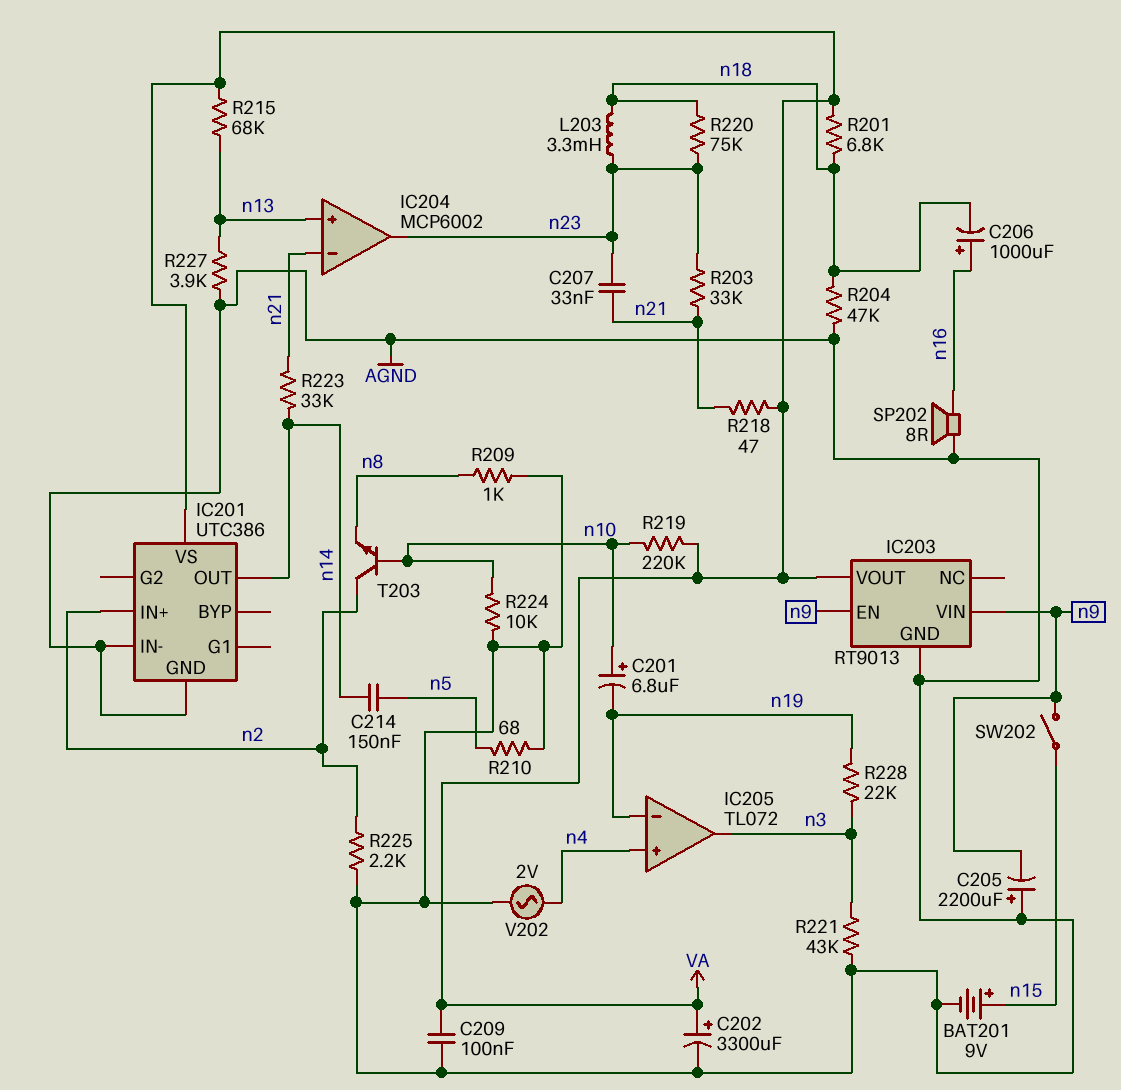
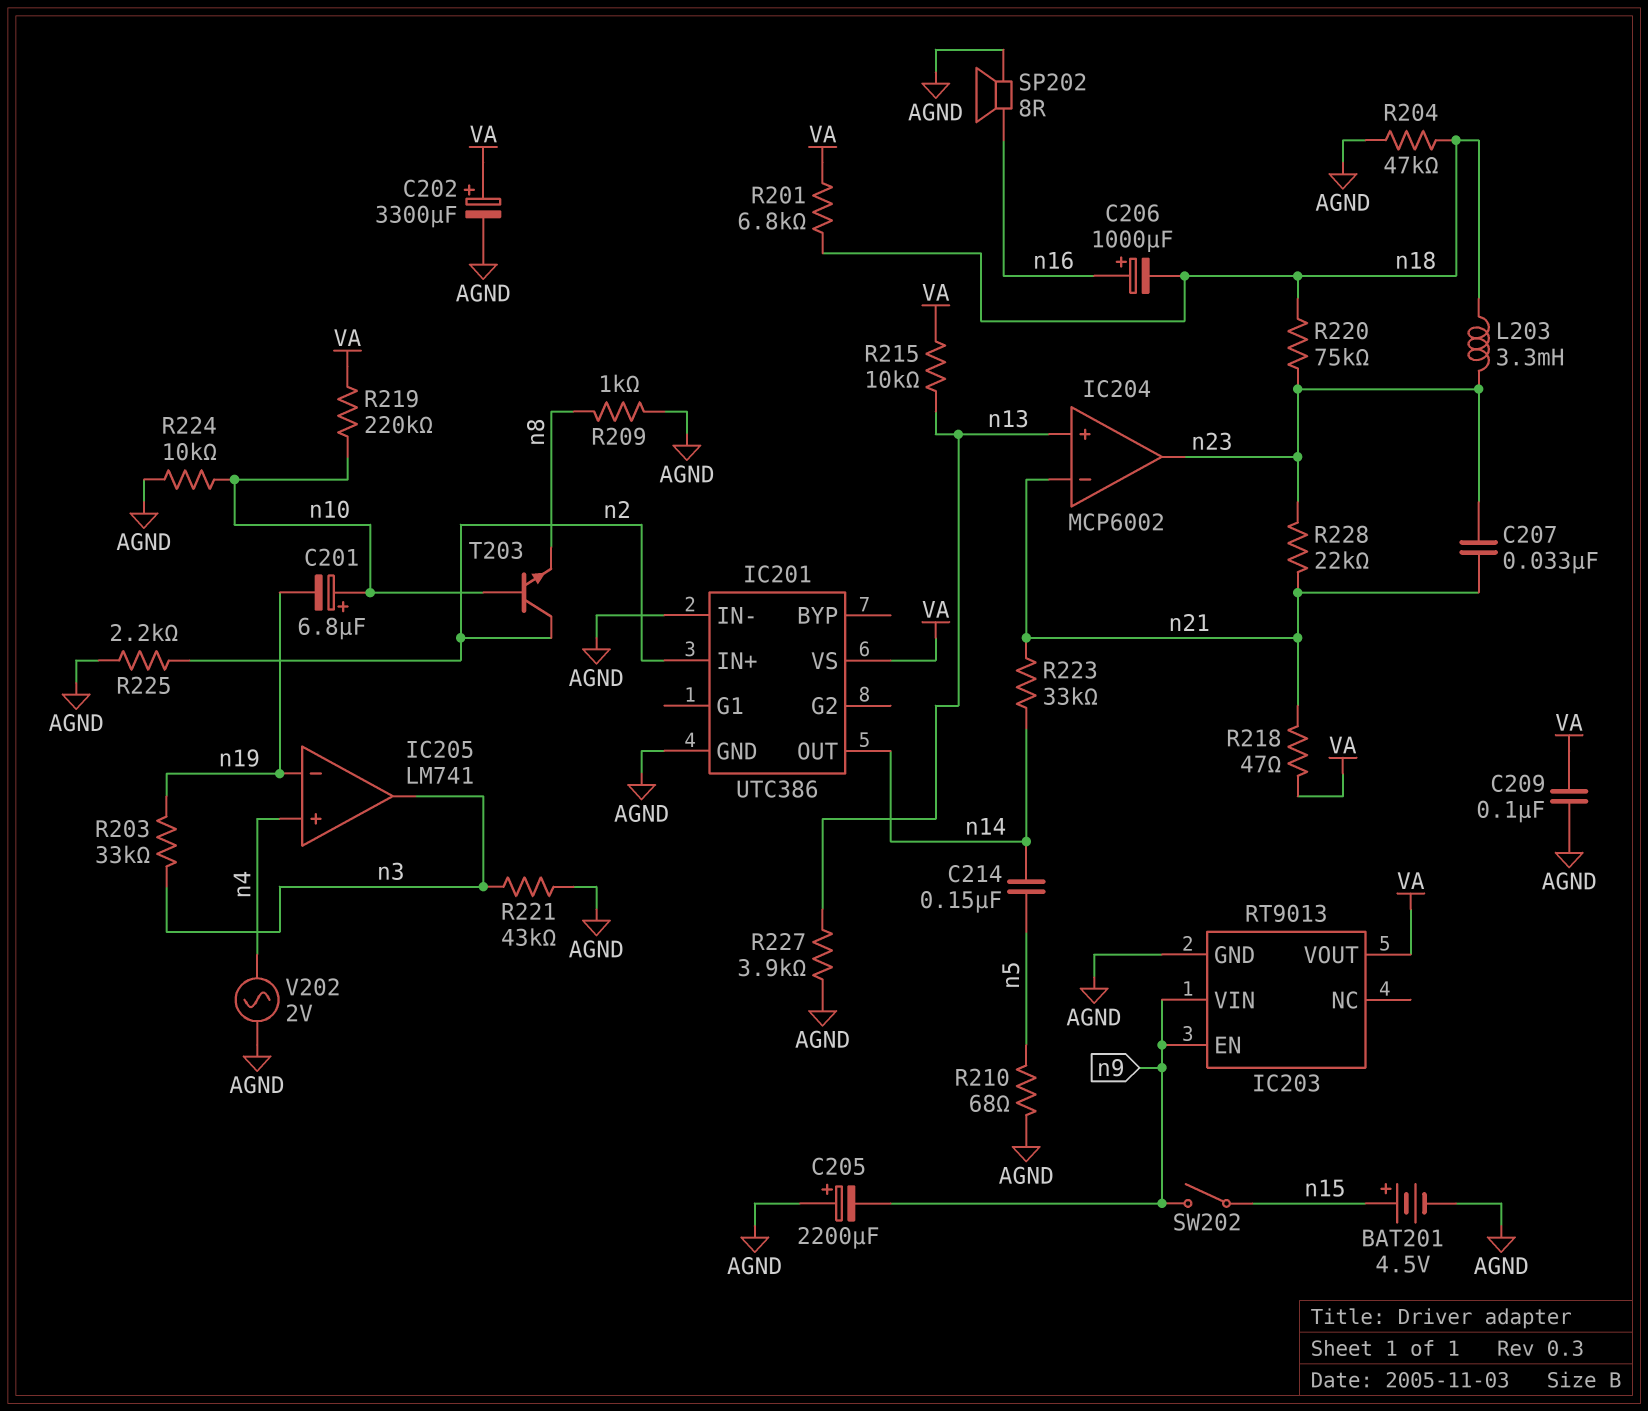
BAT201: 9V (plus n15, minus AGND) -> 4.5V (plus n15, minus AGND)
IC205: TL072 -> LM741
R203: 33k (n21, n23) -> 33k (n3, n19)
R215: 68k (VA, n13) -> 10k (VA, n13)
R228: 22k (n3, n19) -> 22k (n21, n23)

